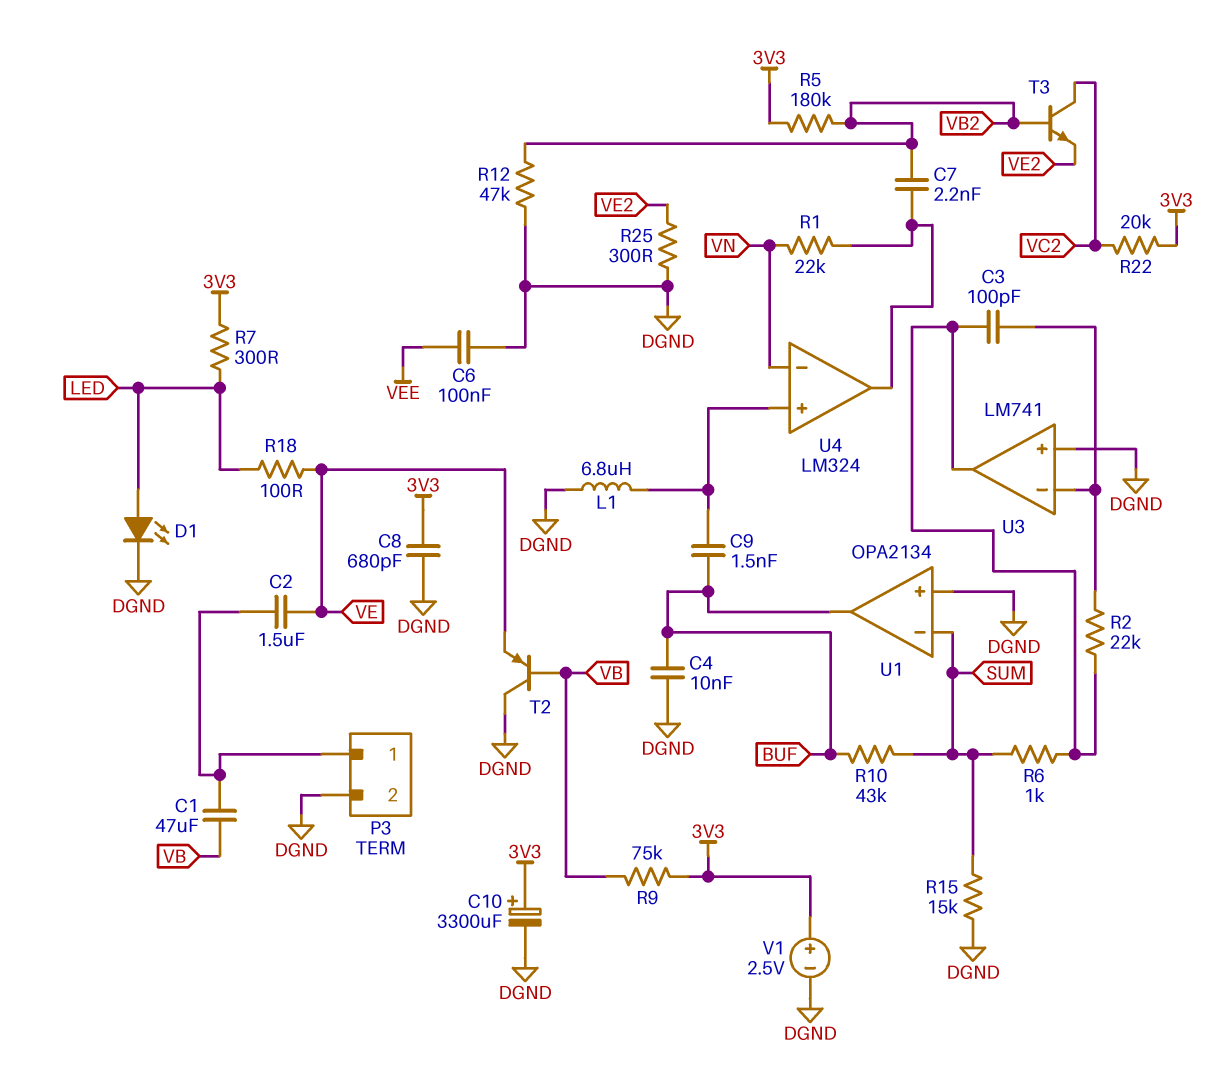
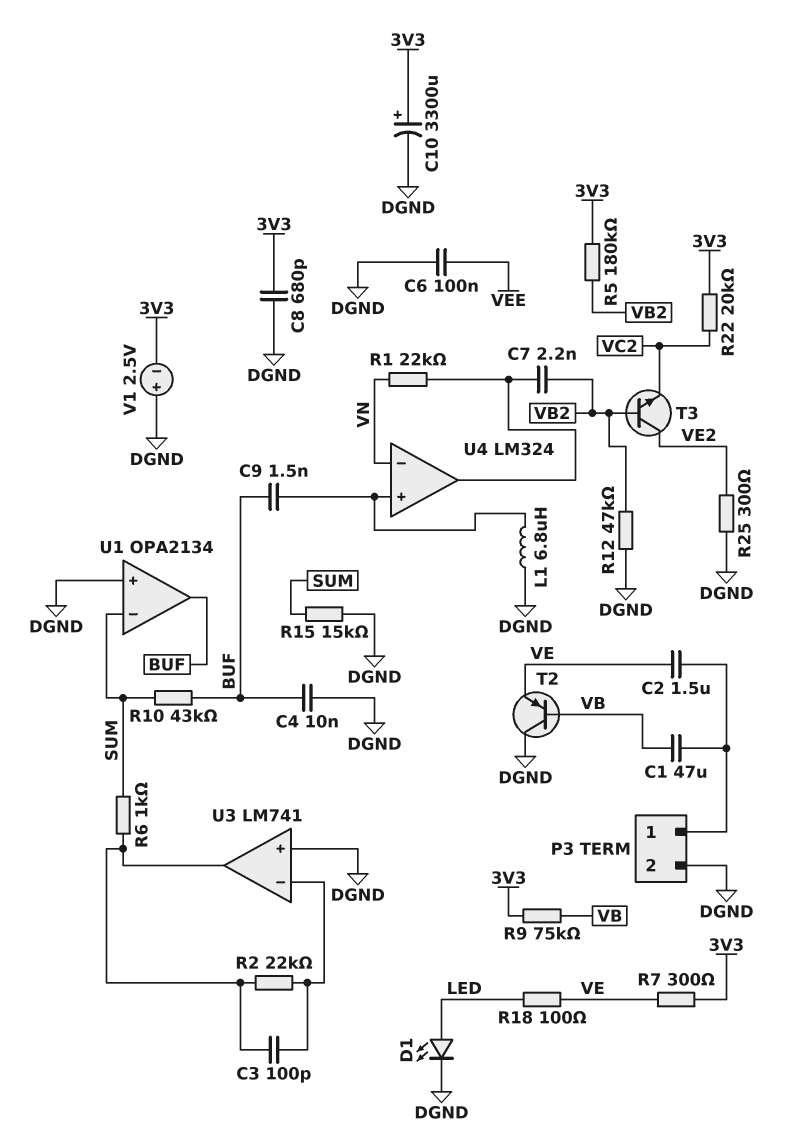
R7: 300 (3V3, LED) -> 300 (3V3, VE)
T3: NPN (B VB2, C VC2, E VE2) -> NPN (B VB2, C VE2, E VC2)
V1: 2.5V (plus 3V3, minus DGND) -> 2.5V (plus DGND, minus 3V3)

